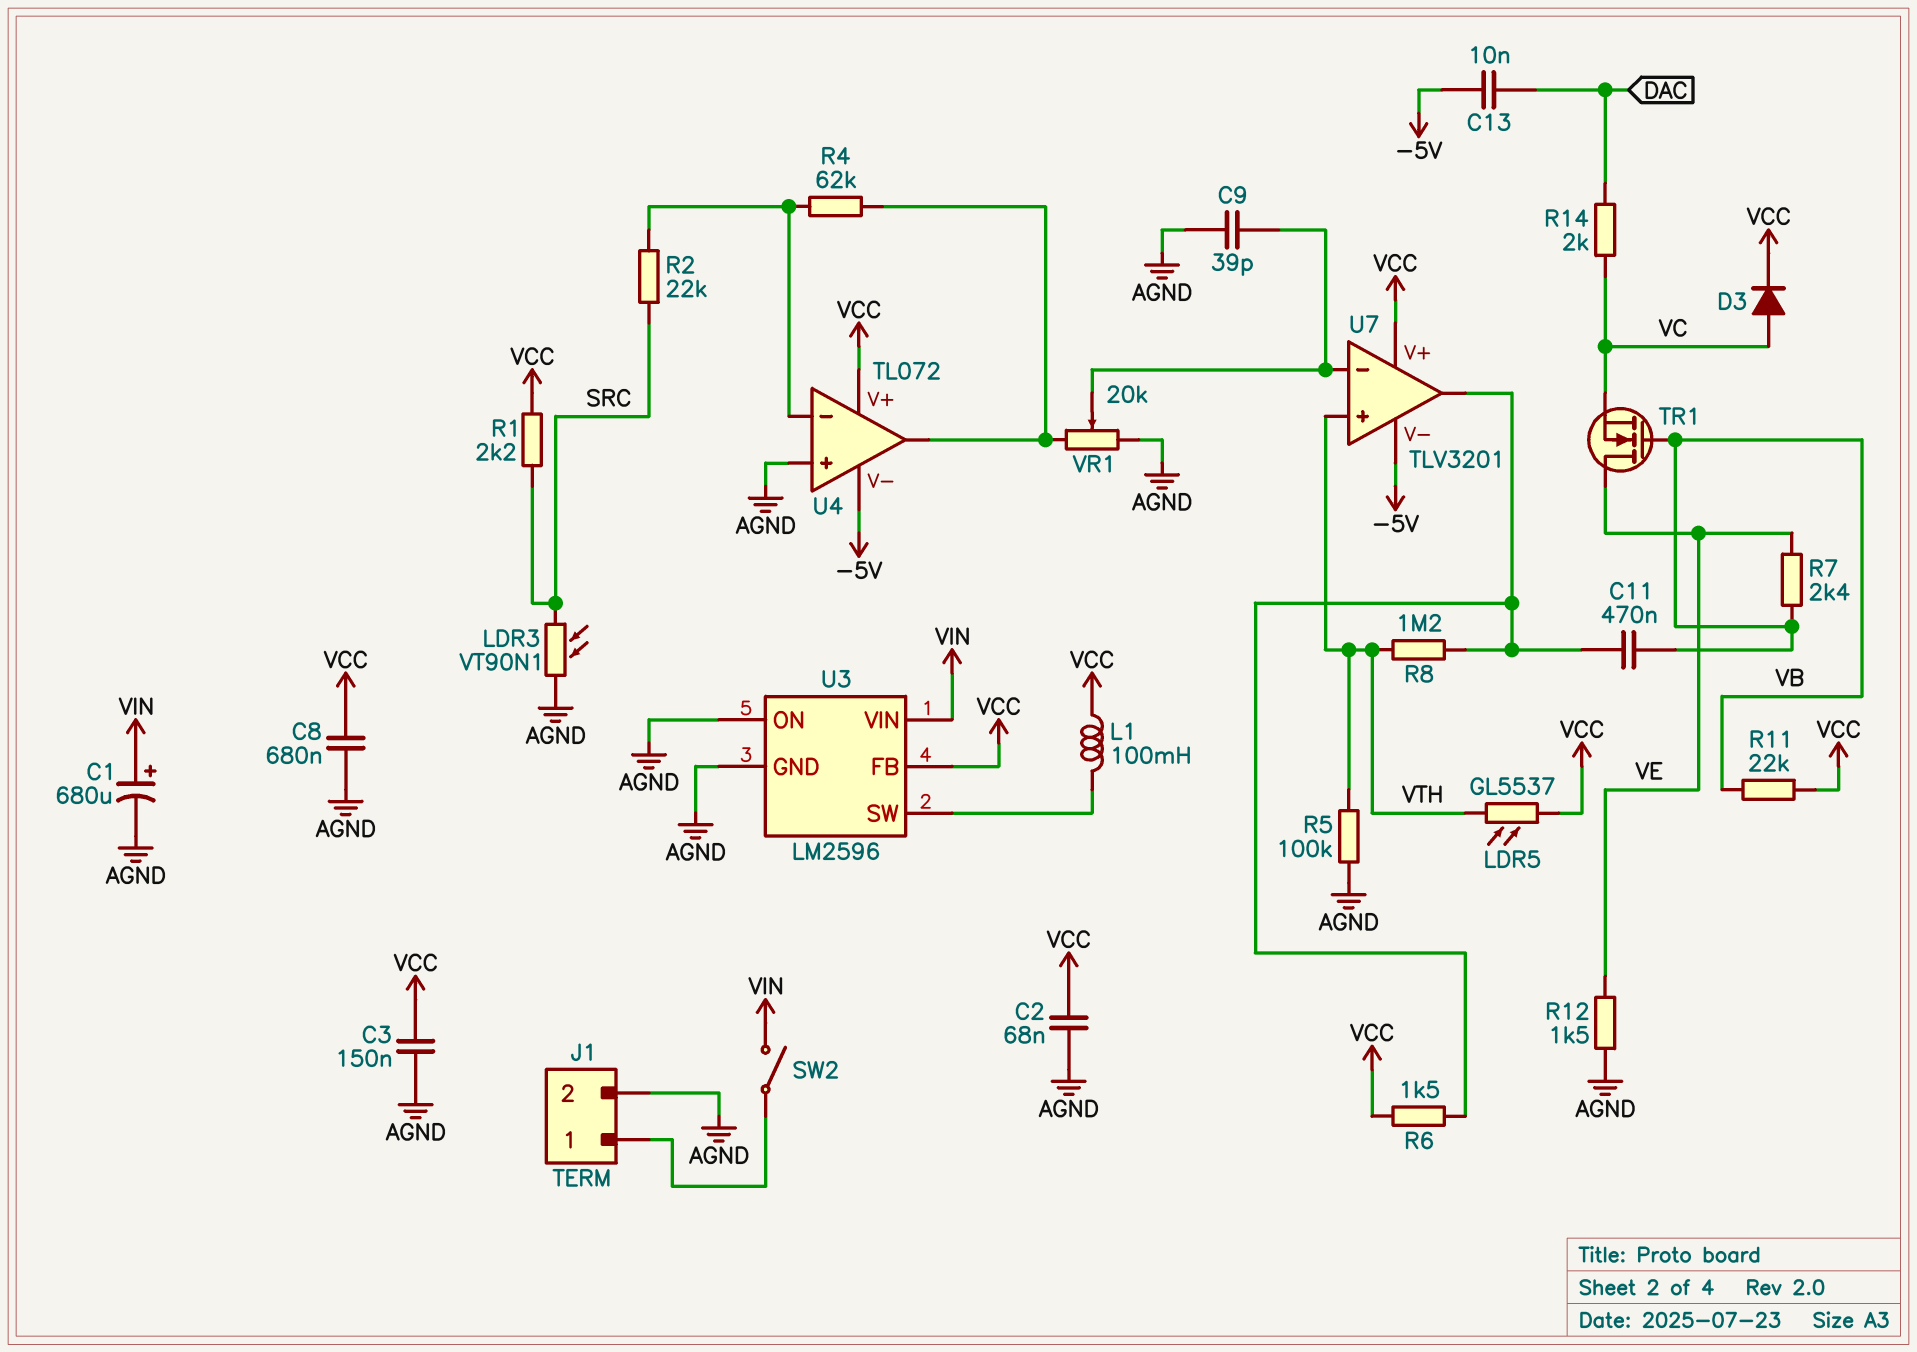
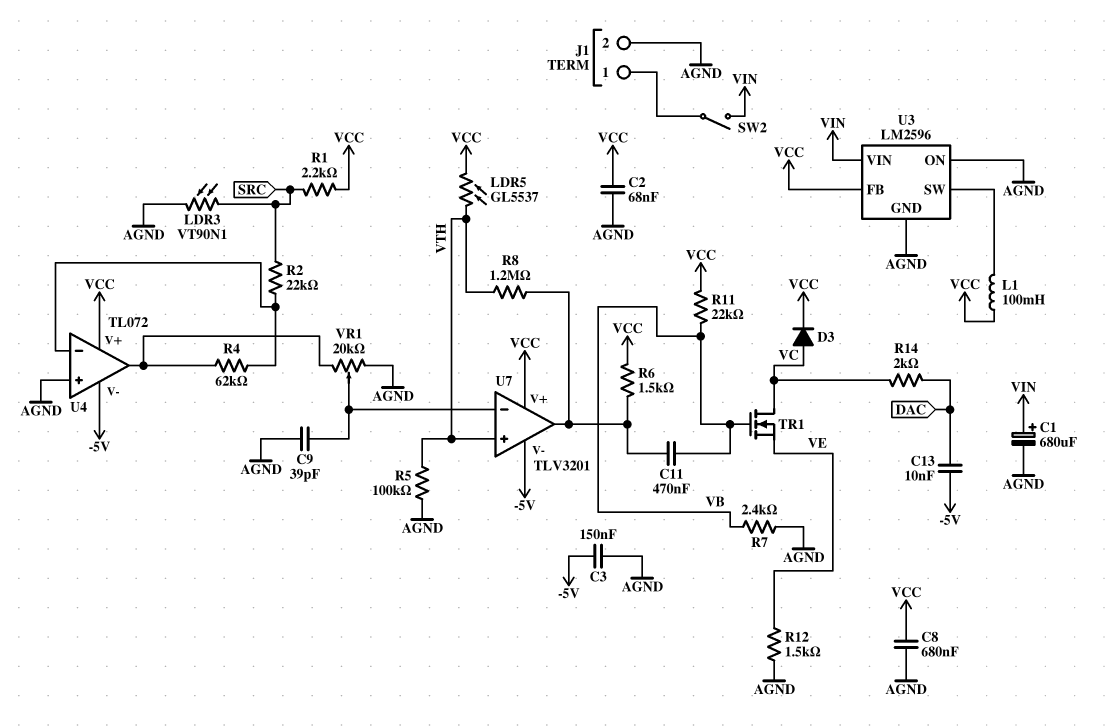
C3: 150nF (AGND, VCC) -> 150nF (-5V, AGND)
R7: 2.4k (VB, VE) -> 2.4k (AGND, VB)
TR1: NMOS (G VB, D VE, S VC) -> NMOS (G VB, D VC, S VE)

